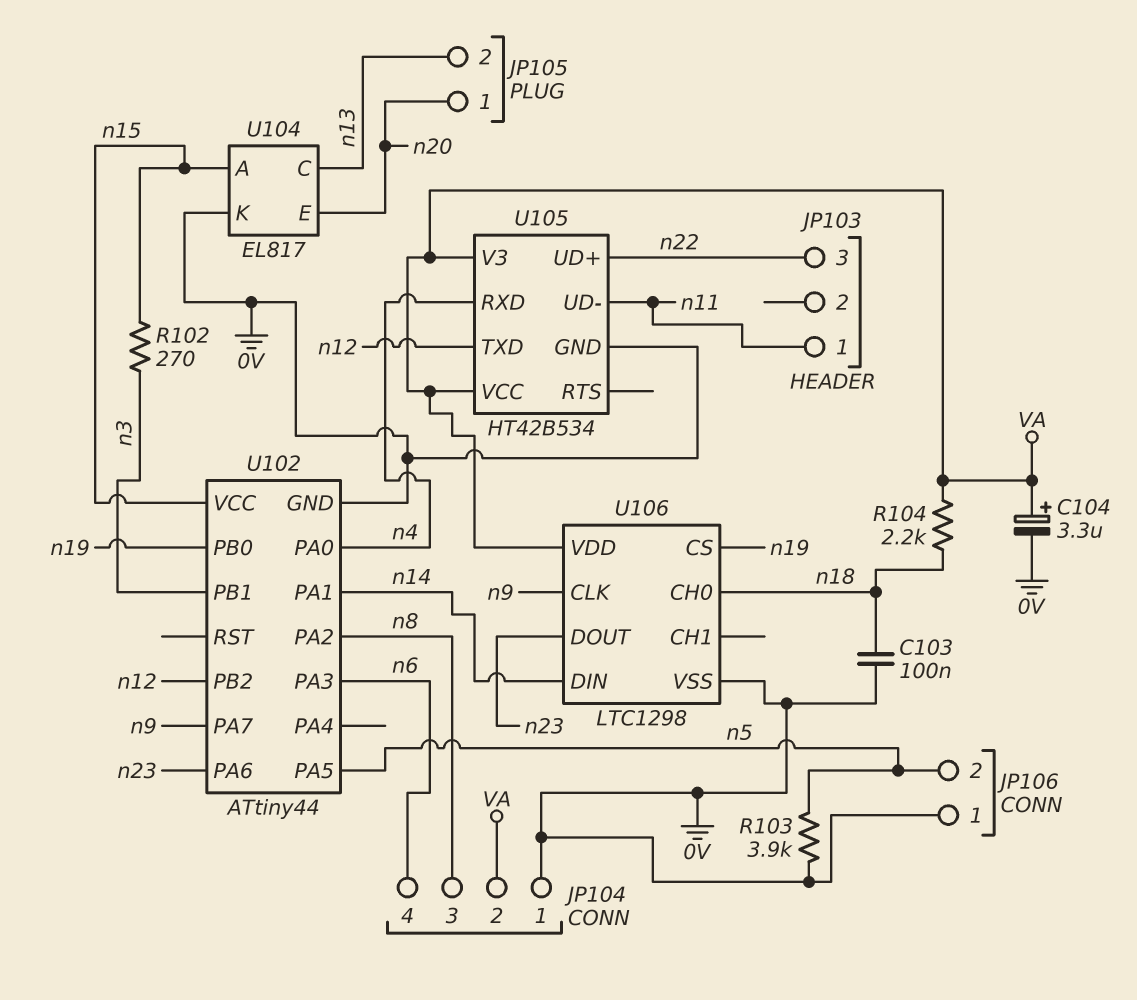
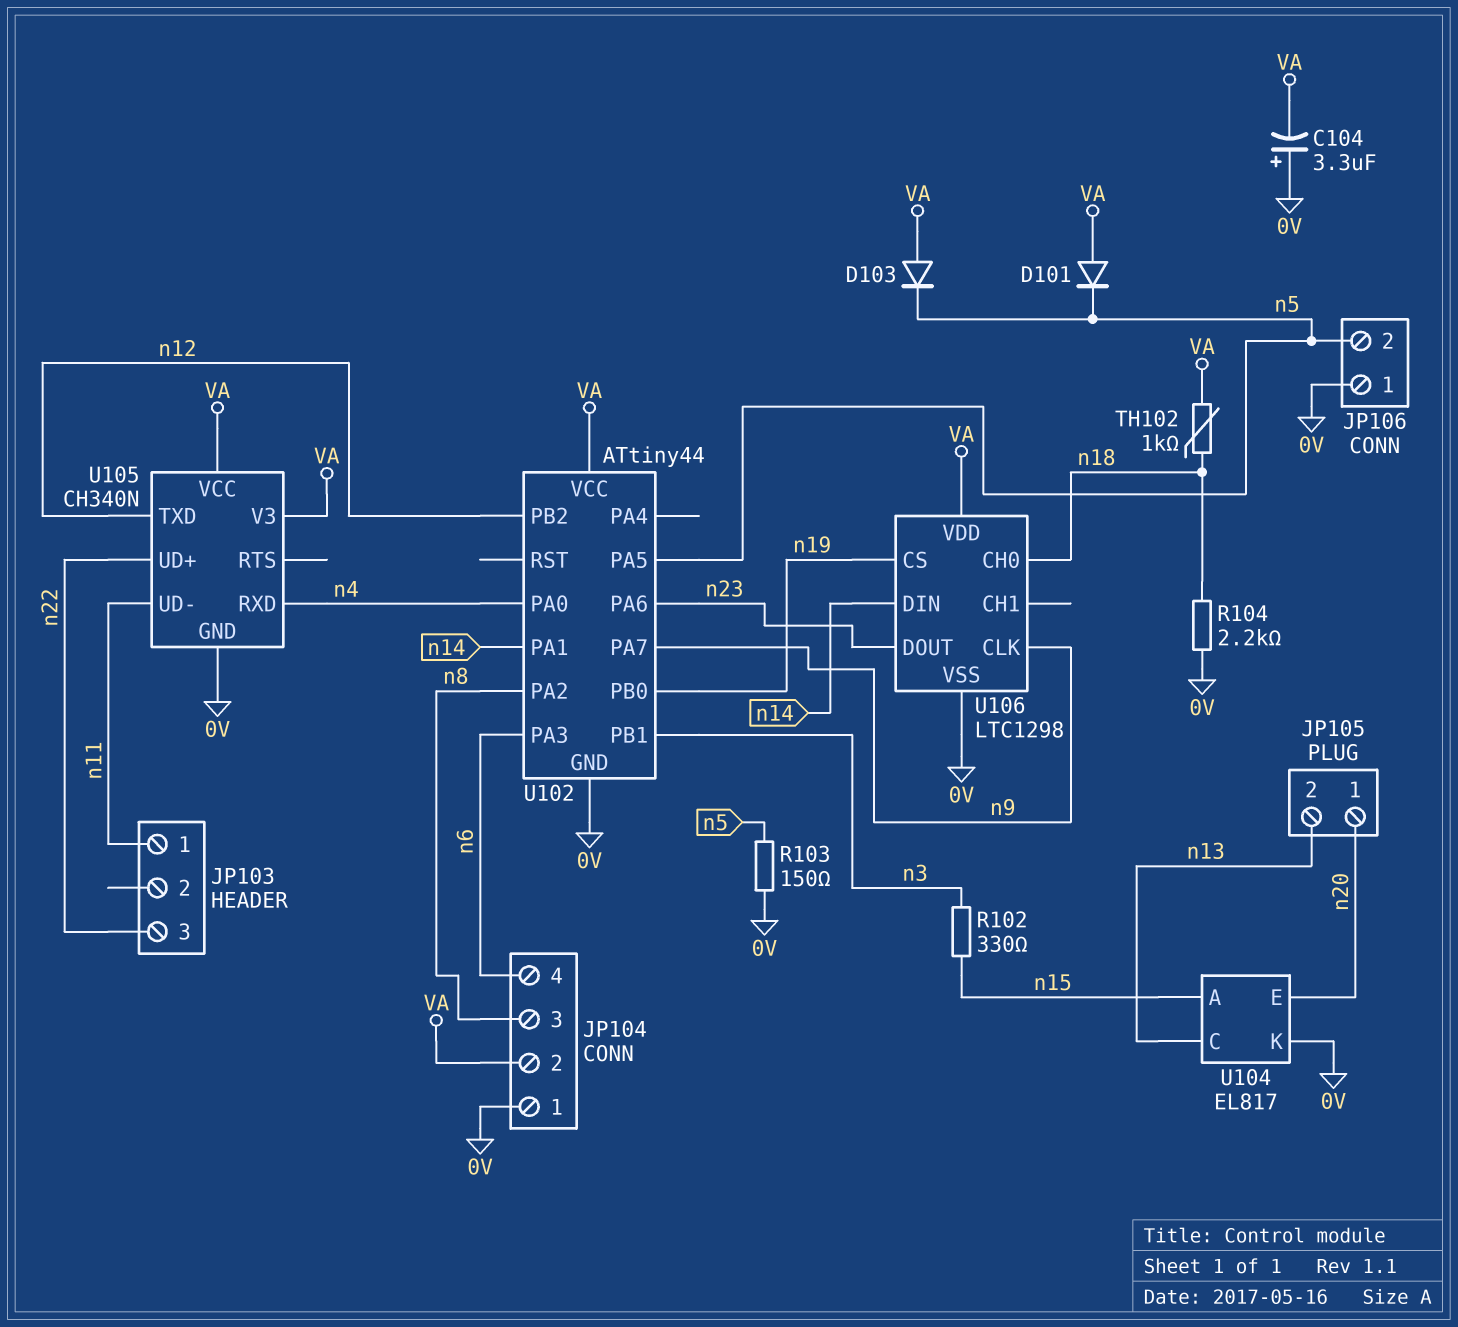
C103: 100nF (0V, n18) -> none
C104: 3.3uF (plus VA, minus 0V) -> 3.3uF (plus 0V, minus VA)
D101: none -> diode (A VA, K n5)
D103: none -> diode (A VA, K n5)
R102: 270 (n3, n15) -> 330 (n3, n15)
R103: 3.9k (0V, n5) -> 150 (0V, n5)
R104: 2.2k (VA, n18) -> 2.2k (0V, n18)
TH102: none -> 1k (VA, n18)
U102 pin VCC: n15 -> VA
U105: HT42B534 -> CH340N

